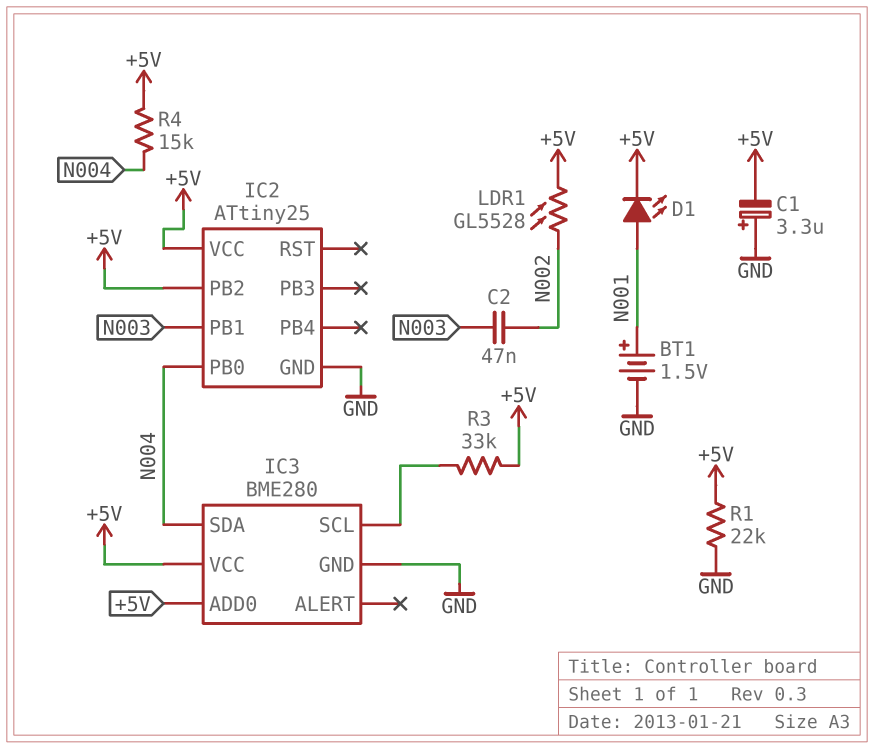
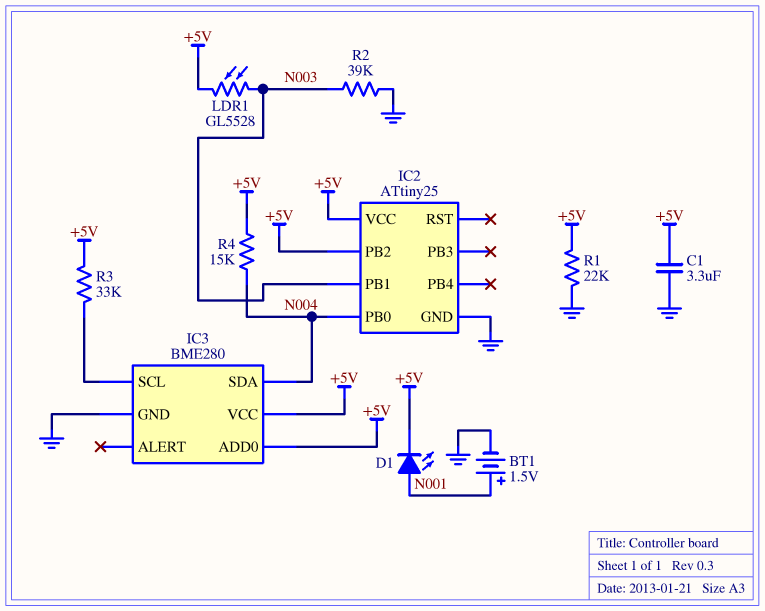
C1: 3.3uF (plus GND, minus +5V) -> 3.3uF (+5V, GND)
C2: 47nF (N002, N003) -> none
LDR1: GL5528 (+5V, N002) -> GL5528 (+5V, N003)
R2: none -> 39k (GND, N003)

